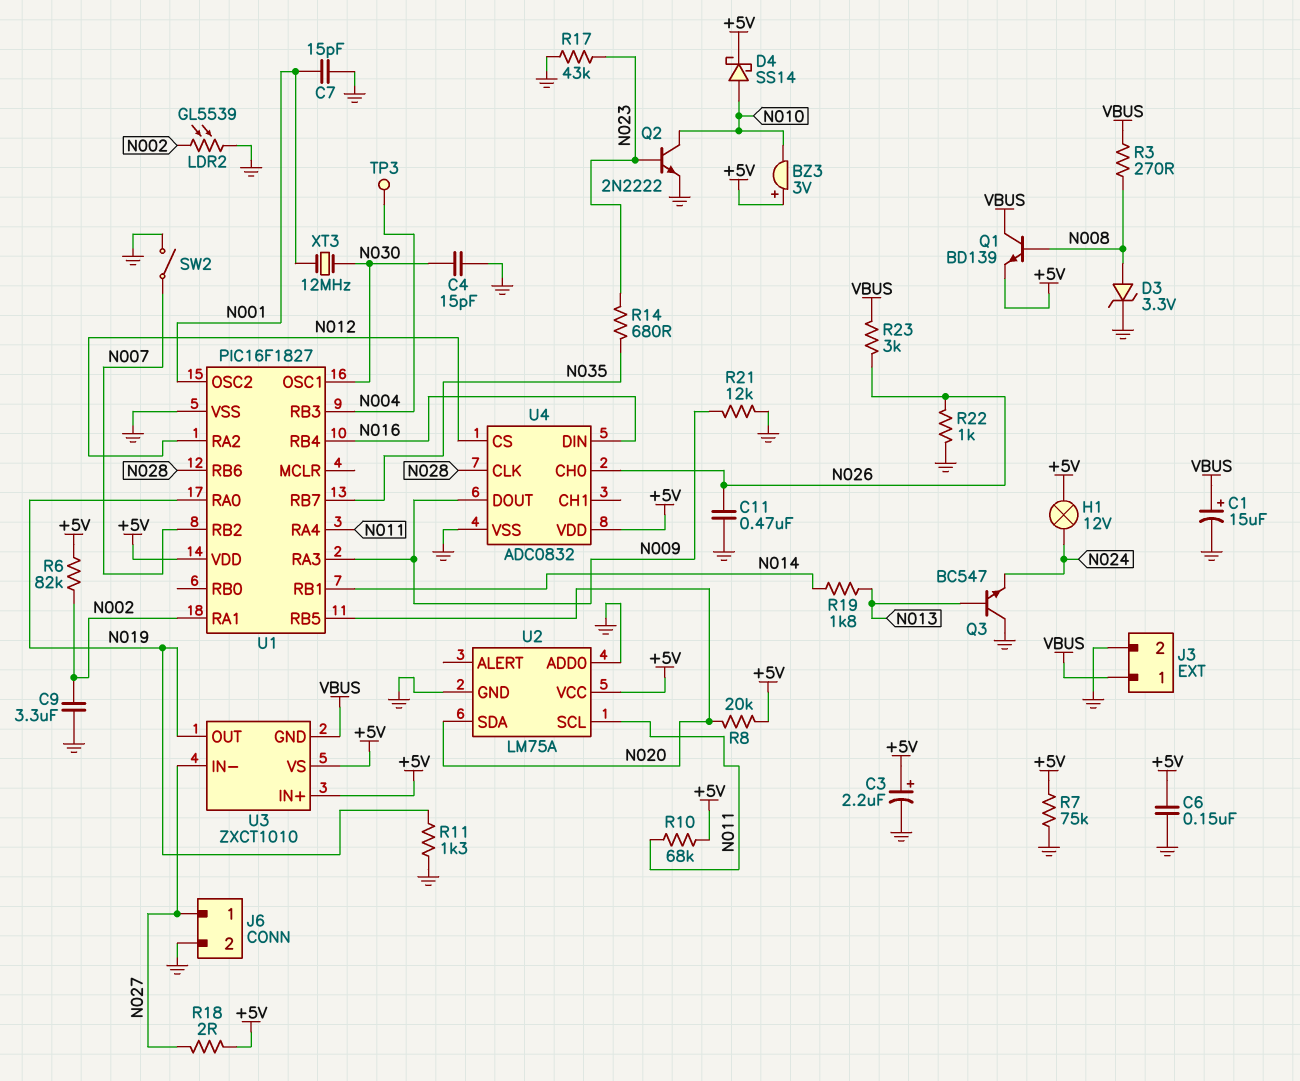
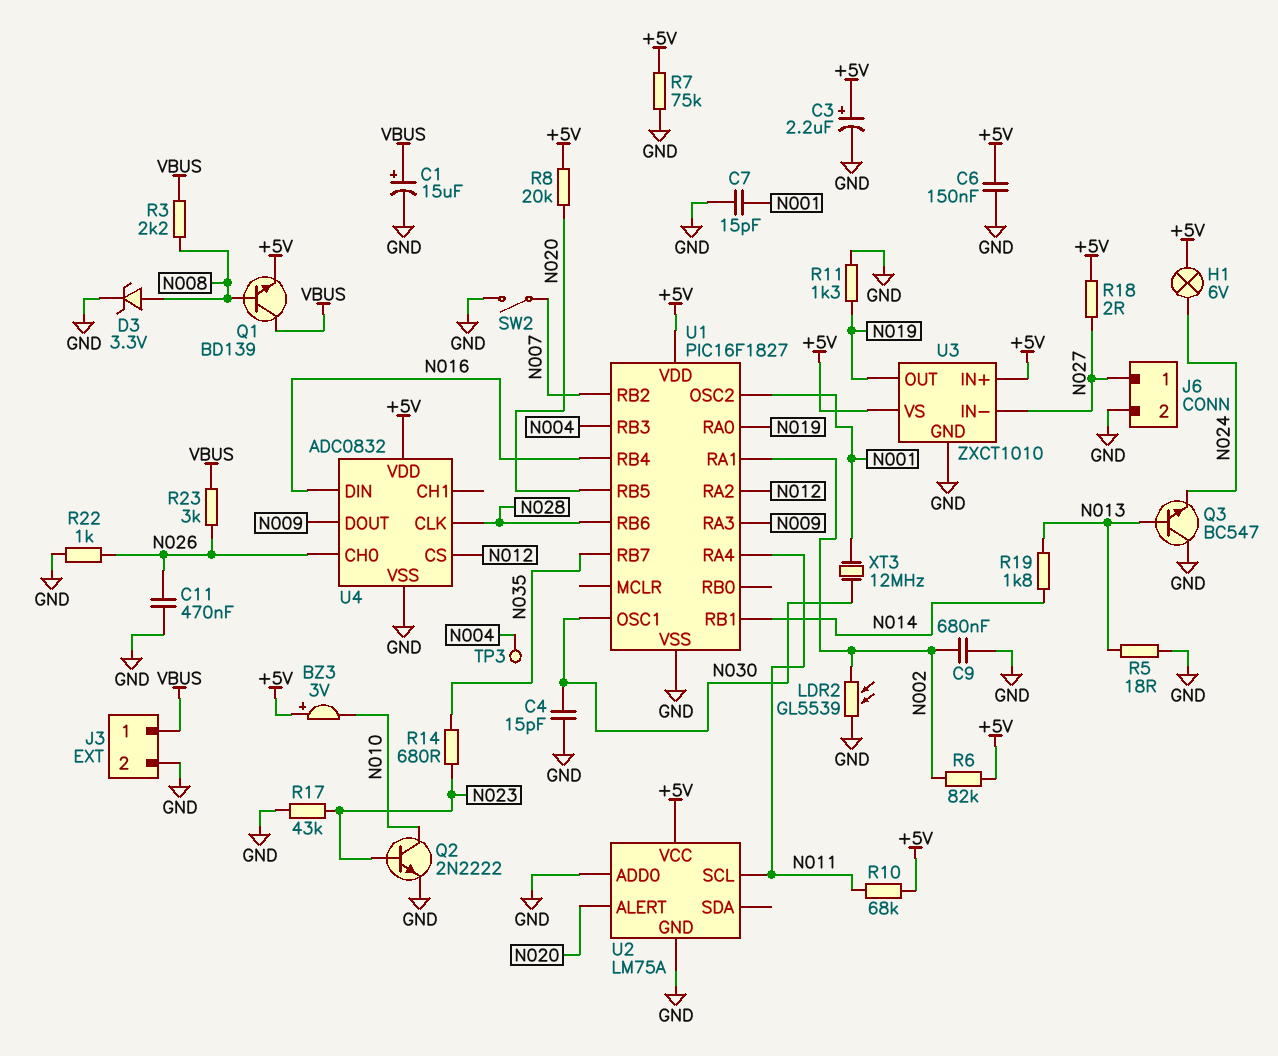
C9: 3.3uF (GND, N002) -> 680nF (GND, N002)
D4: schottky SS14 (A N010, K +5V) -> none
H1: lamp 12V (+5V, N024) -> lamp 6V (+5V, N024)
R3: 270 (N008, VBUS) -> 2.2k (N008, VBUS)
R5: none -> 18 (GND, N013)
R21: 12k (GND, N009) -> none
U2 pin ALERT: none -> N020
U2 pin SDA: N020 -> none
U3 pin GND: VBUS -> GND

